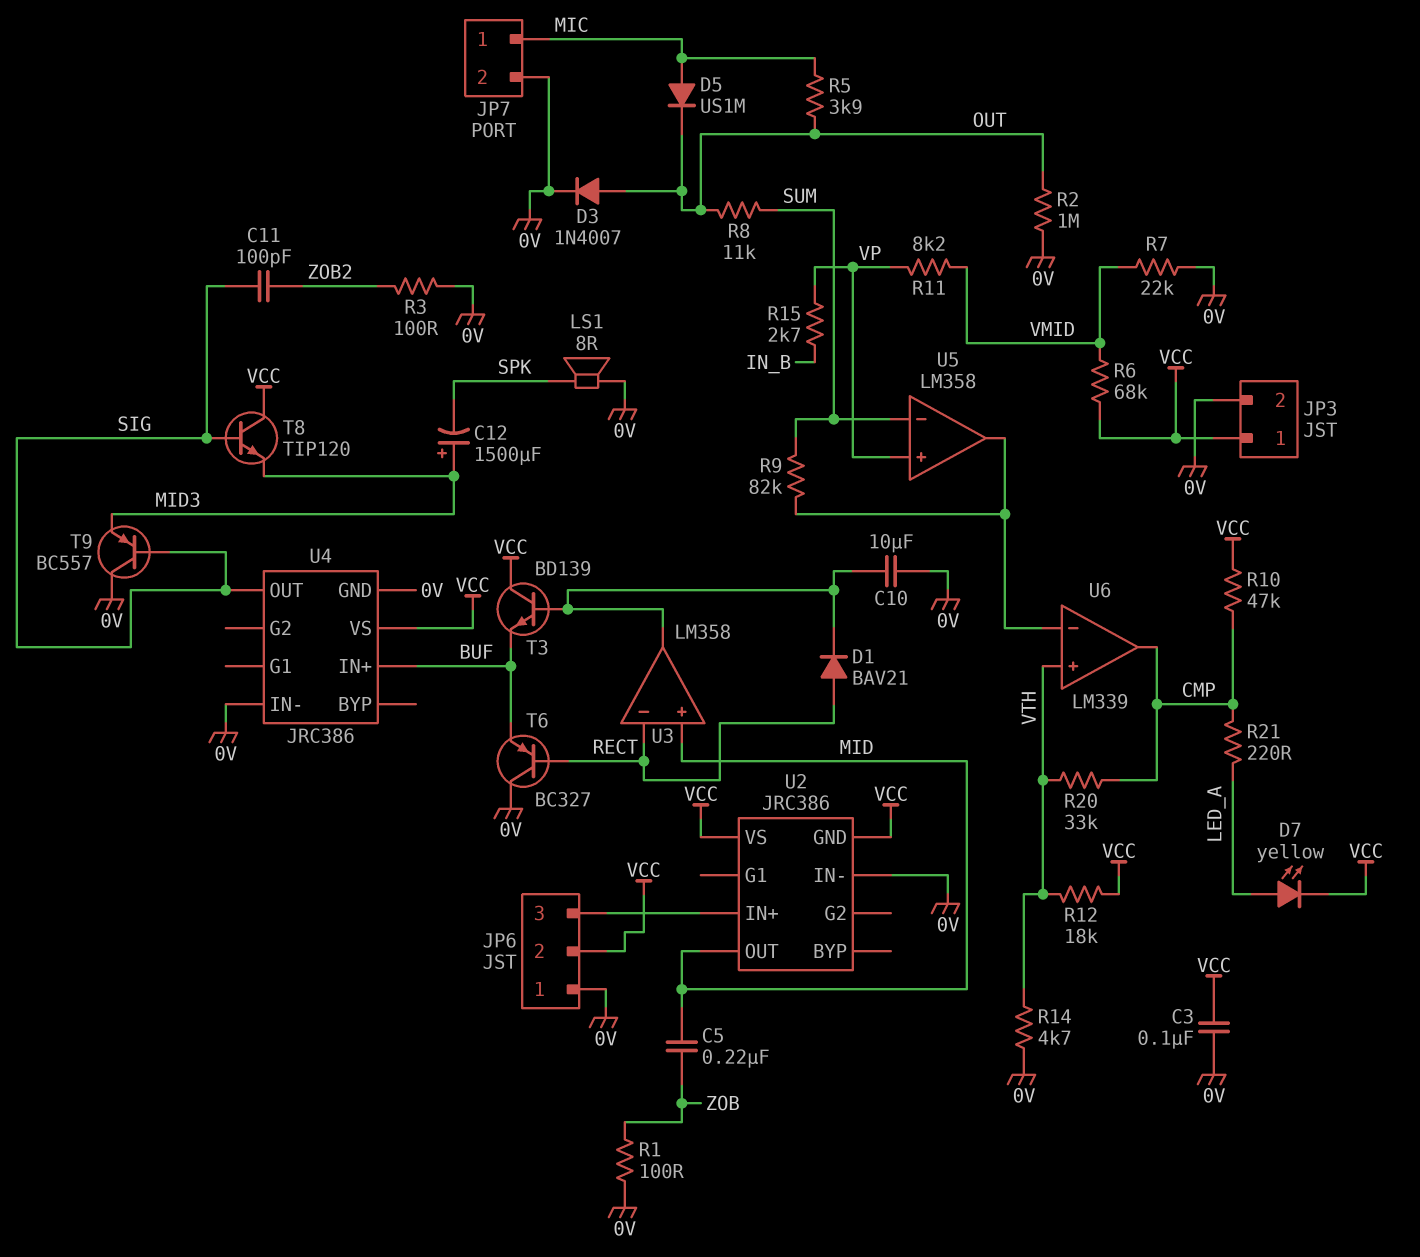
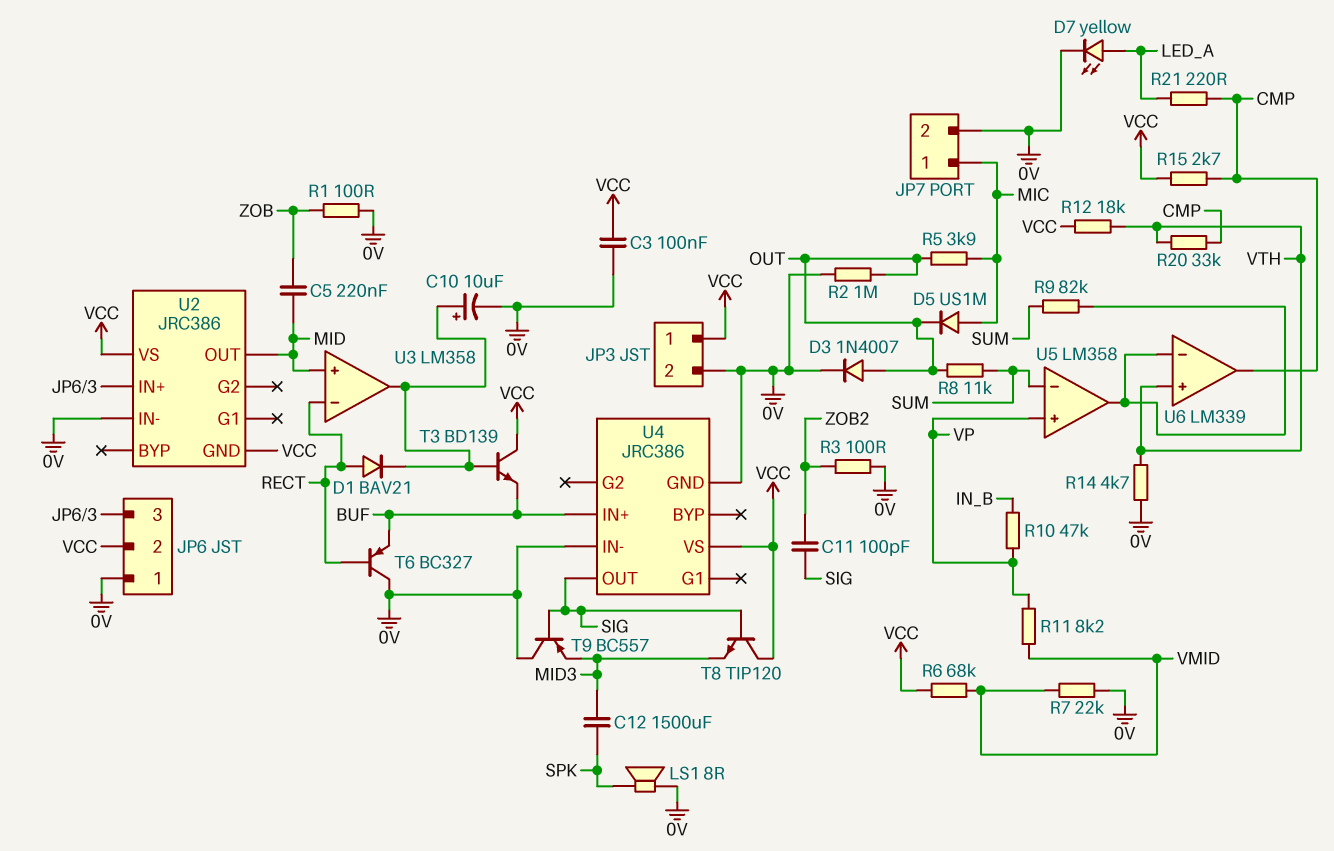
C10: 10uF (0V, U3/out) -> 10uF (plus U3/out, minus 0V)
C12: 1500uF (plus MID3, minus SPK) -> 1500uF (MID3, SPK)
D7: LED yellow (A LED_A, K VCC) -> LED yellow (A LED_A, K 0V)
R10: 47k (CMP, VCC) -> 47k (IN_B, VP)
R15: 2.7k (IN_B, VP) -> 2.7k (CMP, VCC)

